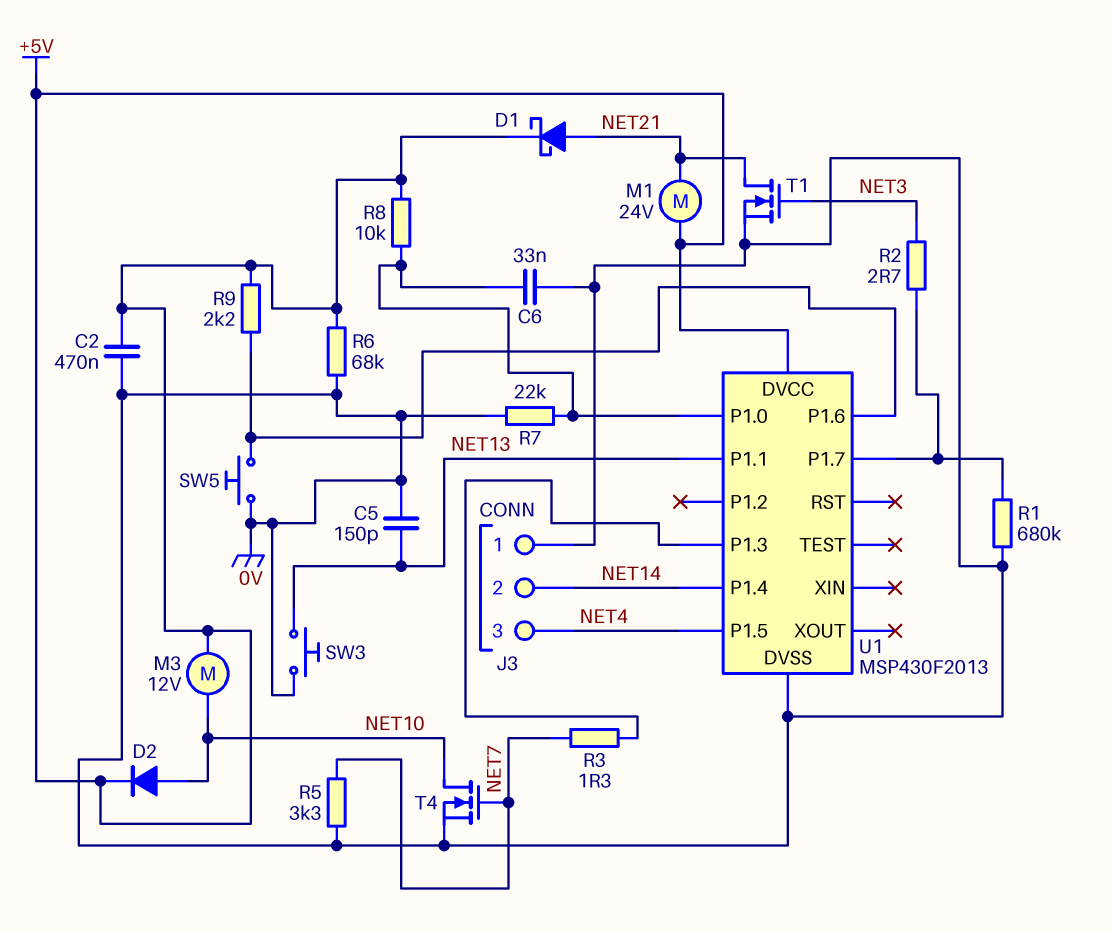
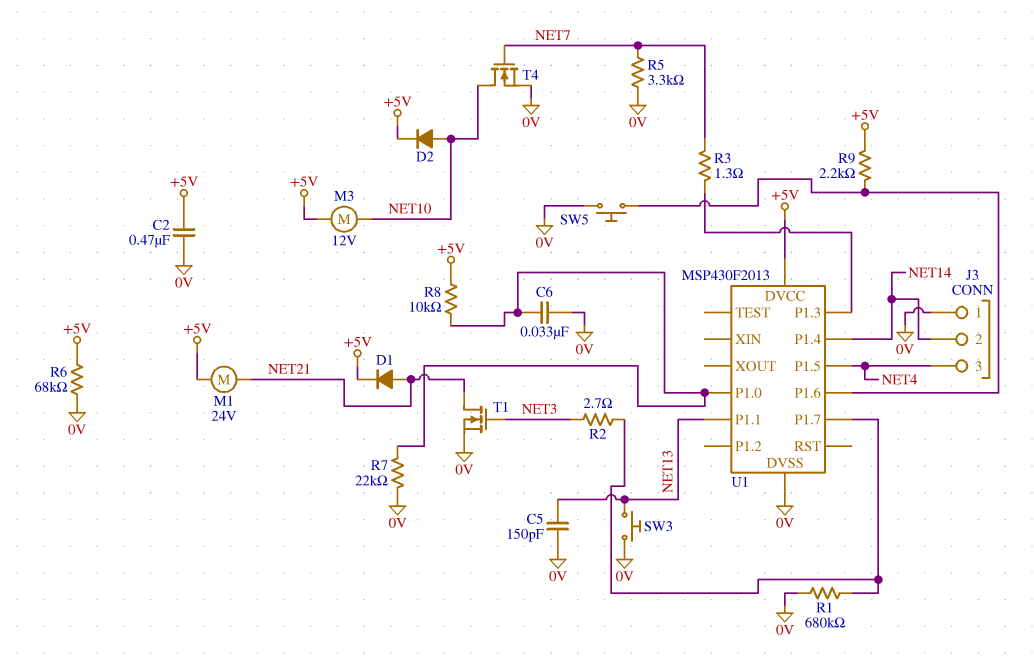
D1: schottky (A NET21, K +5V) -> diode (A NET21, K +5V)

